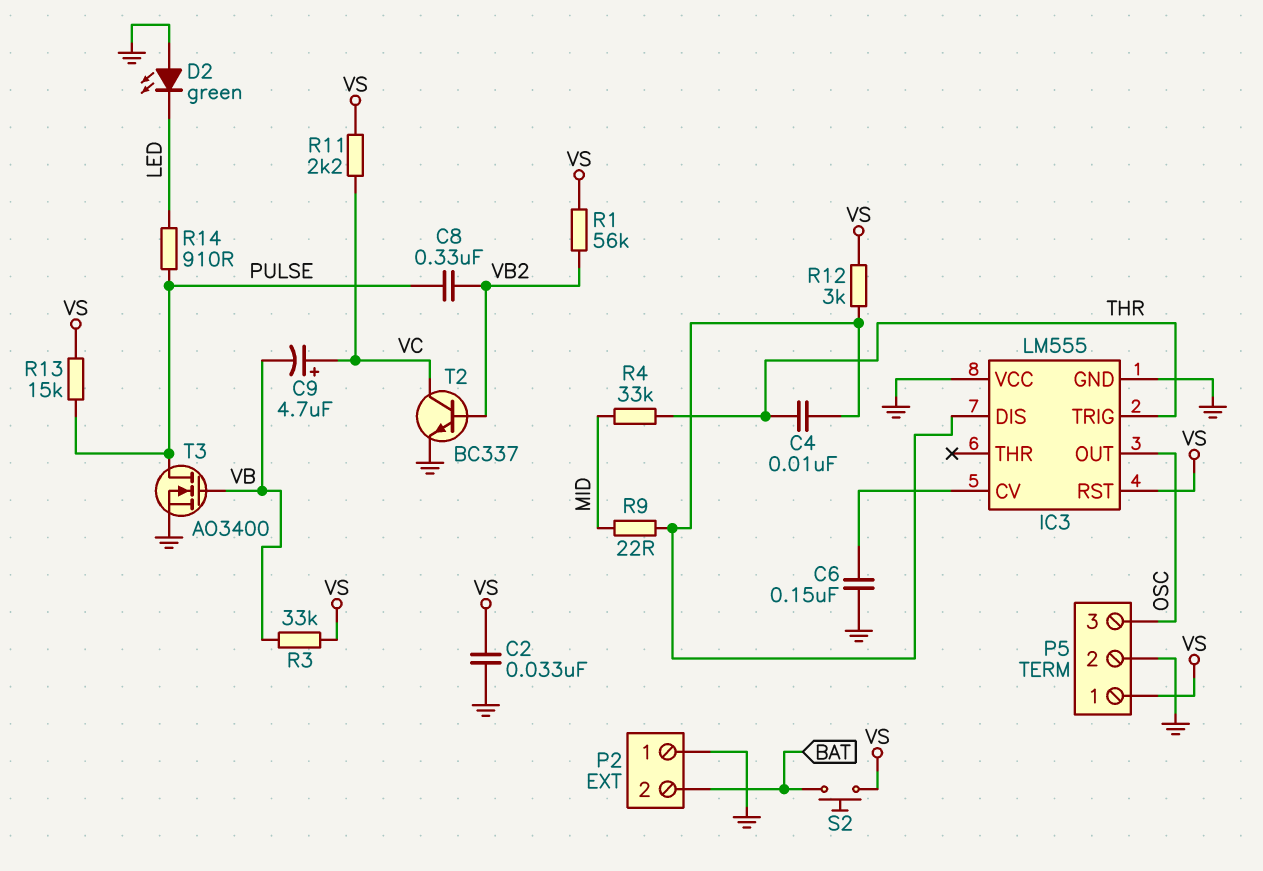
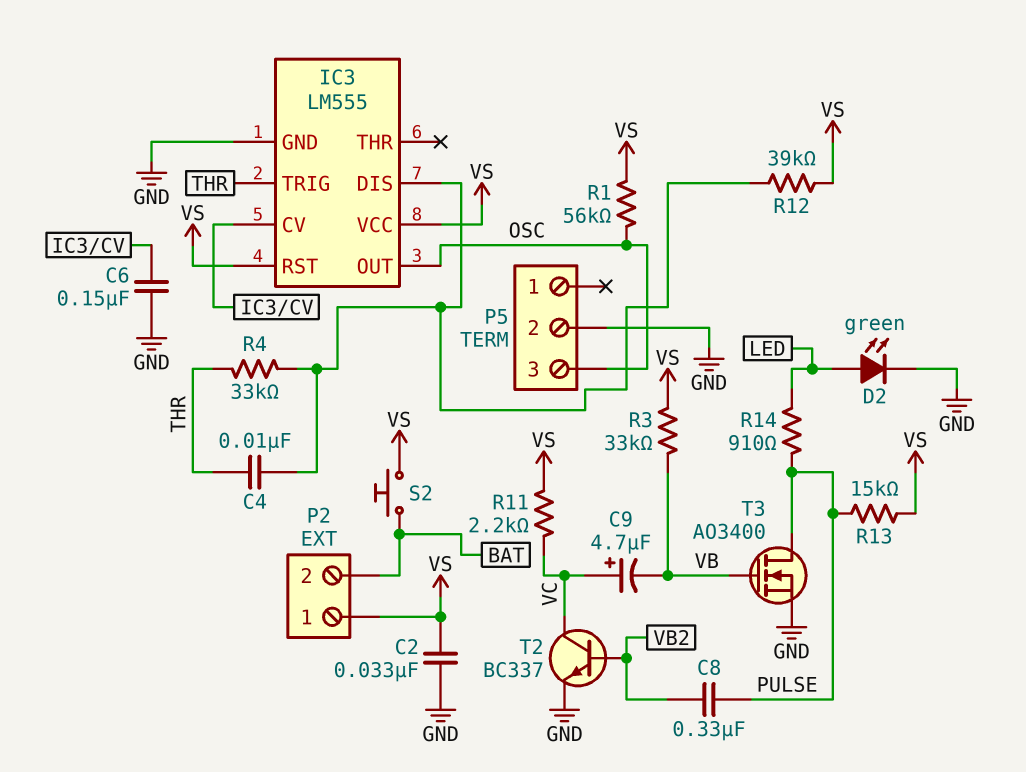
D2: LED green (A GND, K LED) -> LED green (A LED, K GND)
IC3 pin VCC: GND -> VS
P2 pin 1: GND -> VS
P5 pin 1: VS -> none
R1: 56k (VB2, VS) -> 56k (OSC, VS)
R4: 33k (MID, THR) -> 33k (IC3/DIS, THR)
R9: 22 (IC3/DIS, MID) -> none
R12: 3k (IC3/DIS, VS) -> 39k (IC3/DIS, VS)

